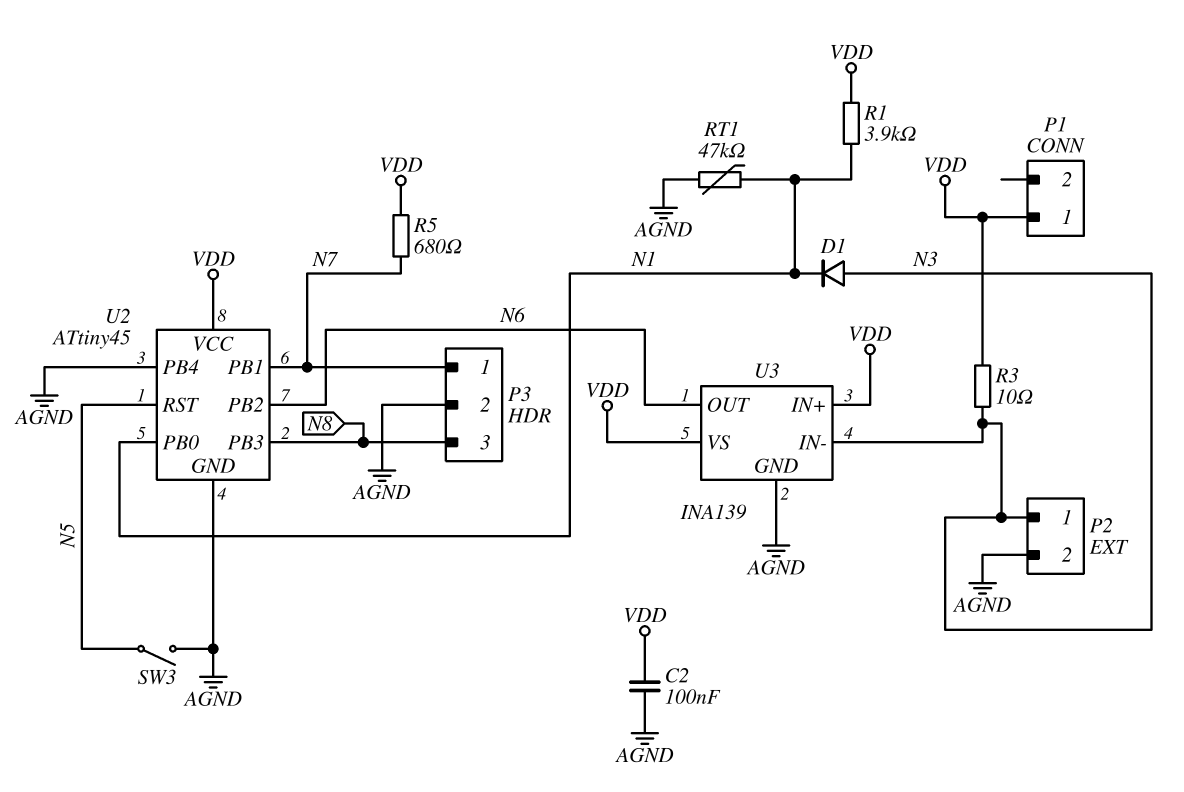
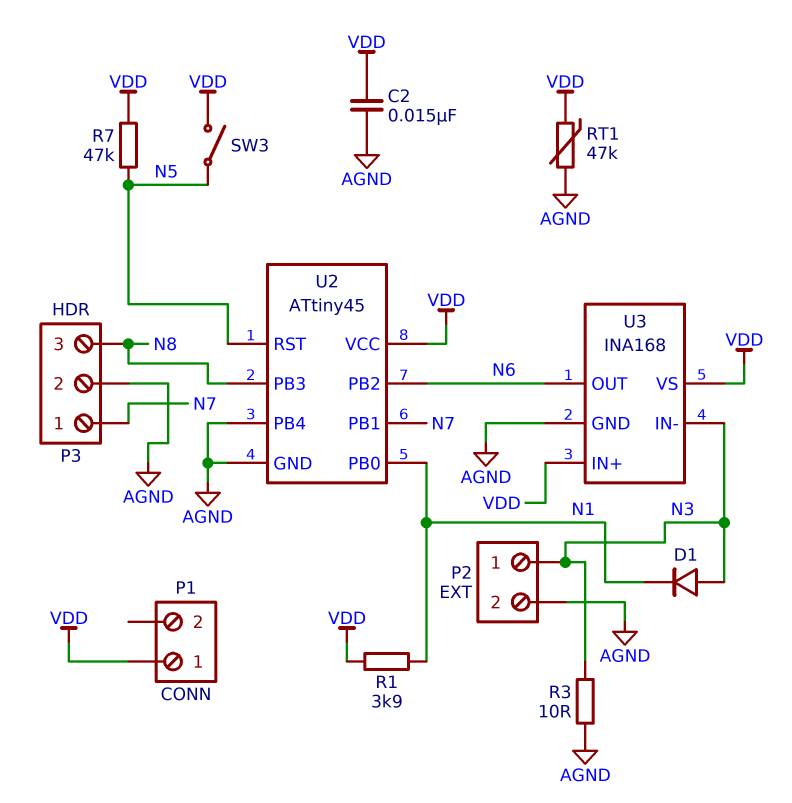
C2: 100nF (AGND, VDD) -> 15nF (AGND, VDD)
R3: 10 (N3, VDD) -> 10 (AGND, N3)
R5: 680 (N7, VDD) -> none
R7: none -> 47k (N5, VDD)
RT1: 47k (AGND, N1) -> 47k (AGND, VDD)
SW3: switch (AGND, N5) -> switch (N5, VDD)
U3: INA139 -> INA168

